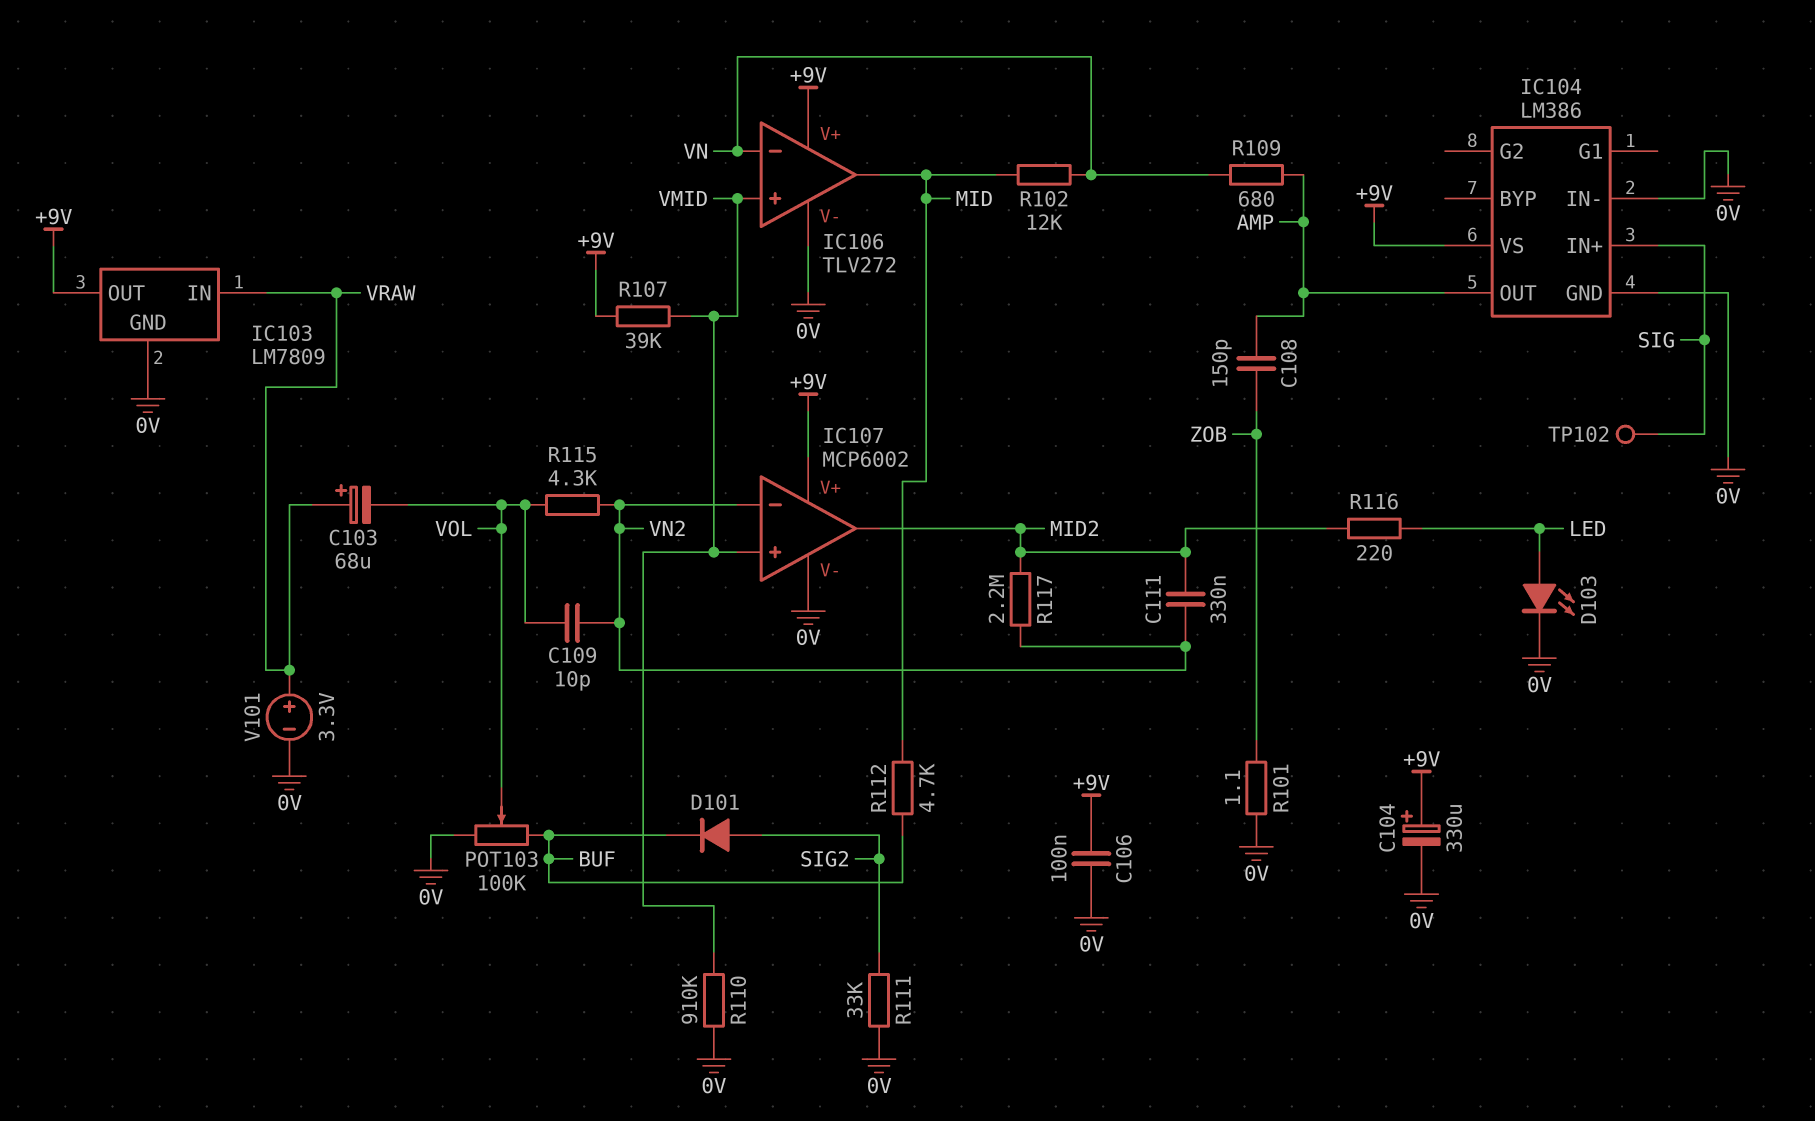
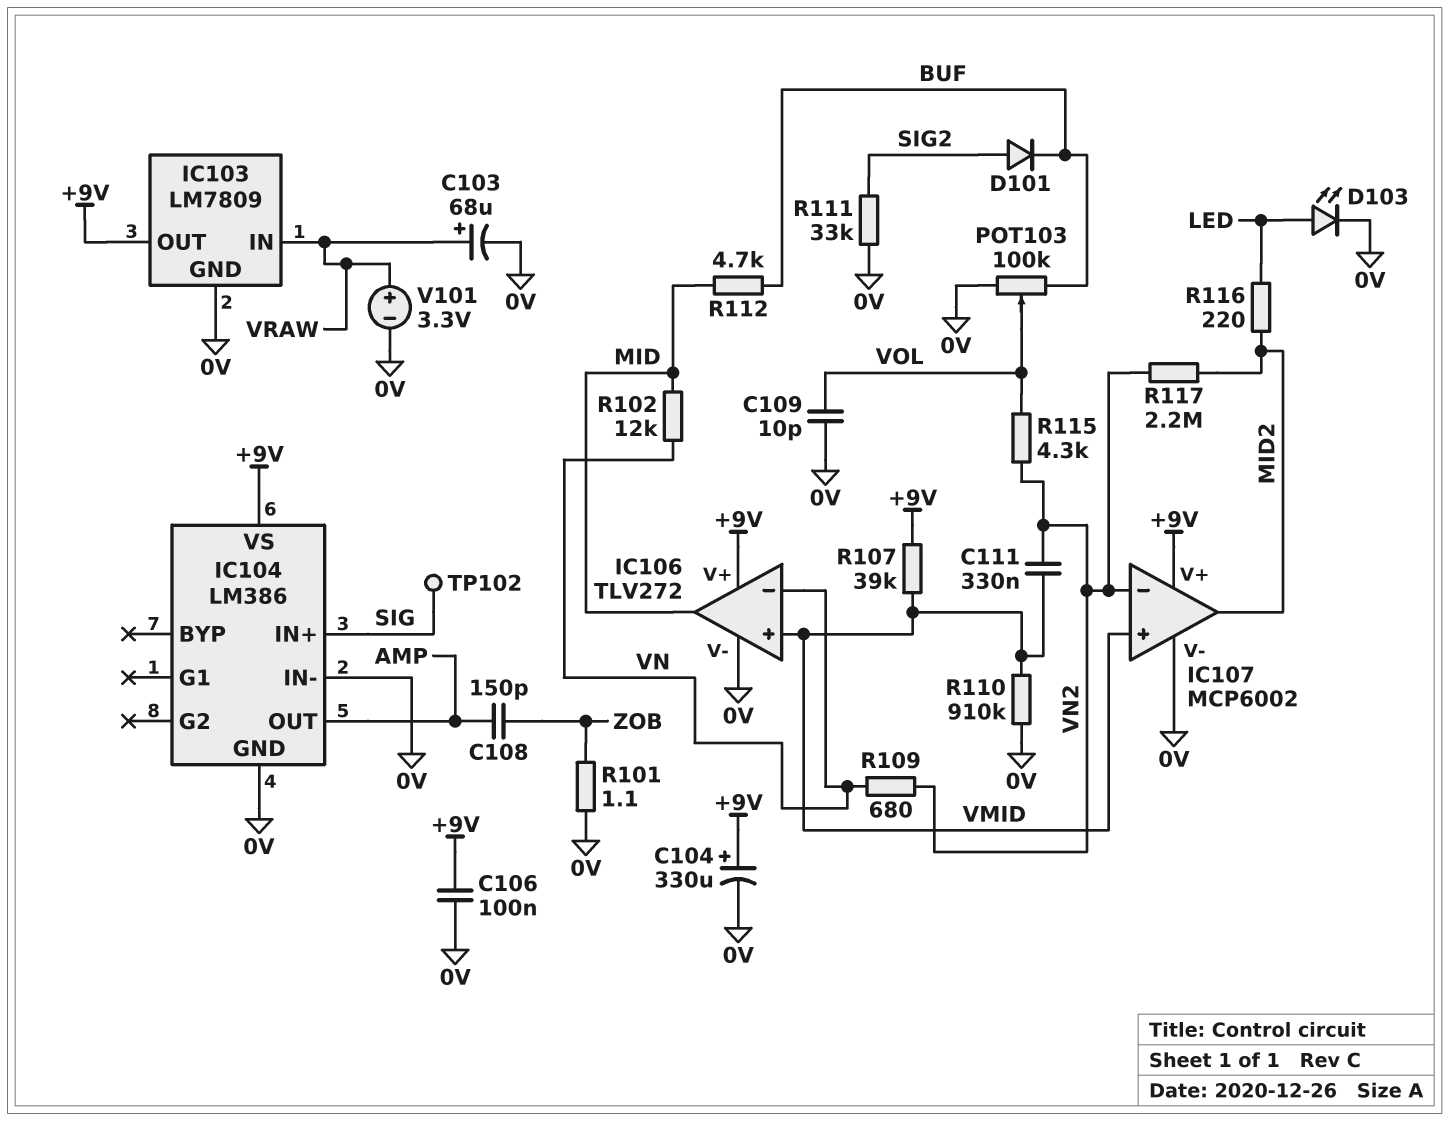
C103: 68uF (plus VRAW, minus VOL) -> 68uF (plus VRAW, minus 0V)
C109: 10pF (VN2, VOL) -> 10pF (0V, VOL)
C111: 330nF (MID2, VN2) -> 330nF (VMID, VN2)
R109: 680 (AMP, VN) -> 680 (VN, VN2)

